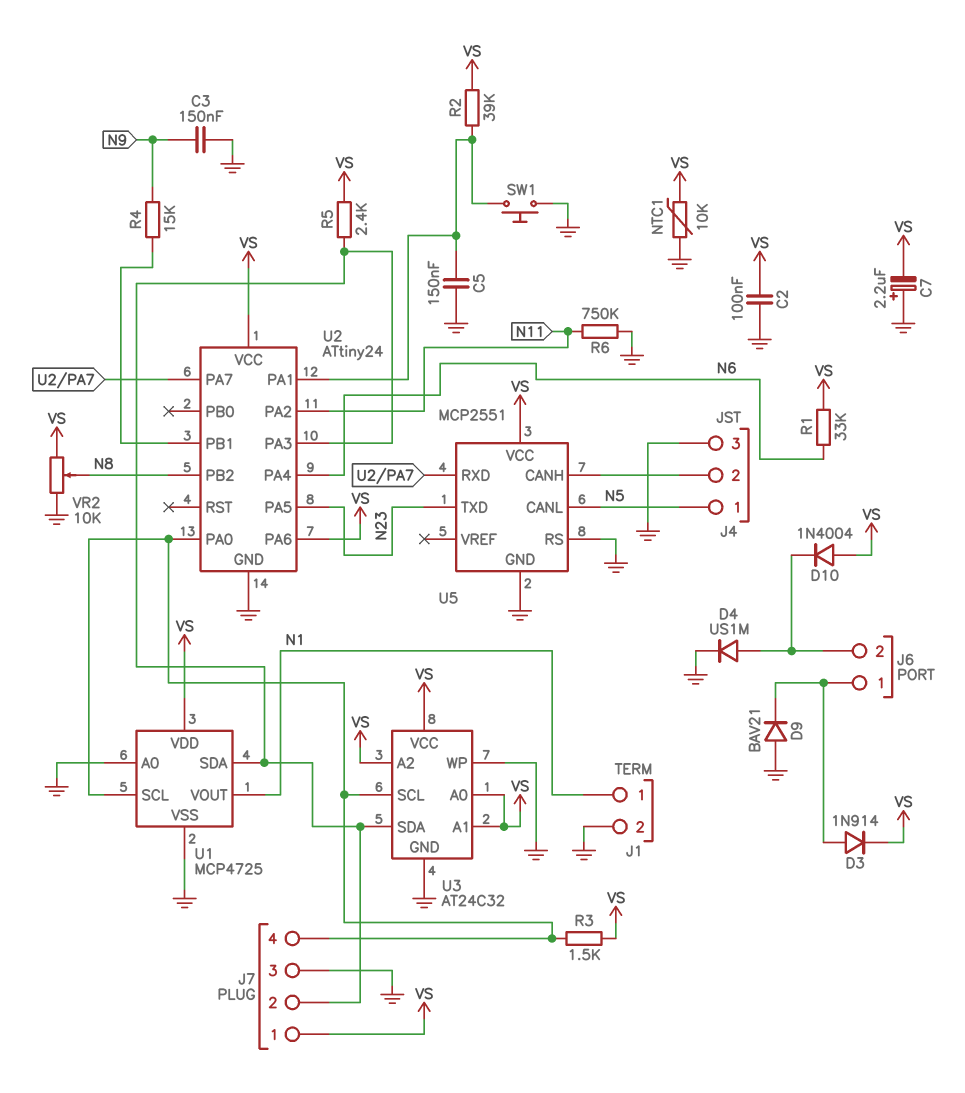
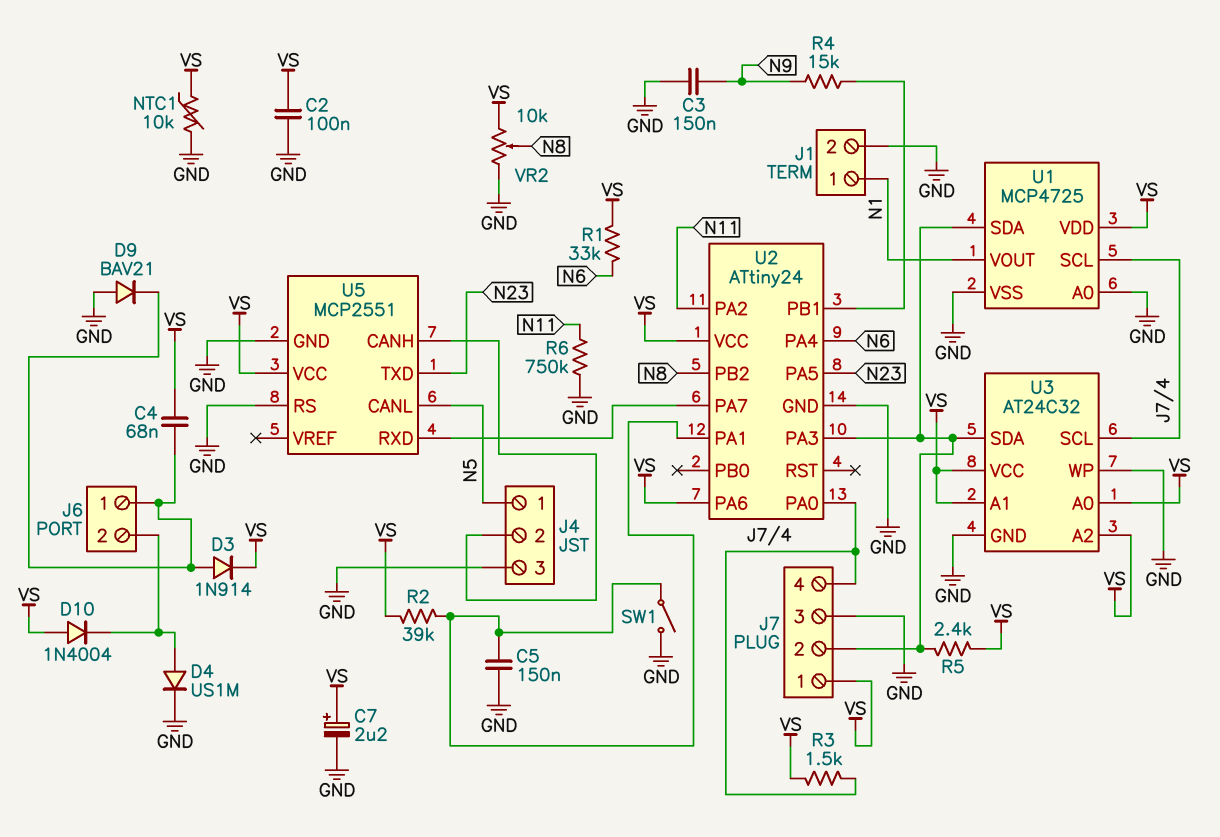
C4: none -> 68nF (J6/1, VS)
C7: 2.2uF (plus GND, minus VS) -> 2.2uF (plus VS, minus GND)
SW1: button (GND, U2/PA1) -> switch (GND, U2/PA1)

